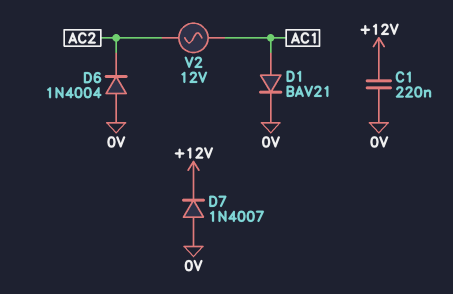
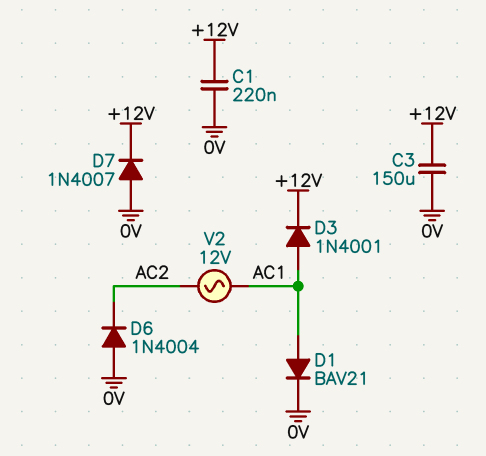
C3: none -> 150uF (+12V, 0V)
D3: none -> diode 1N4001 (A AC1, K +12V)

